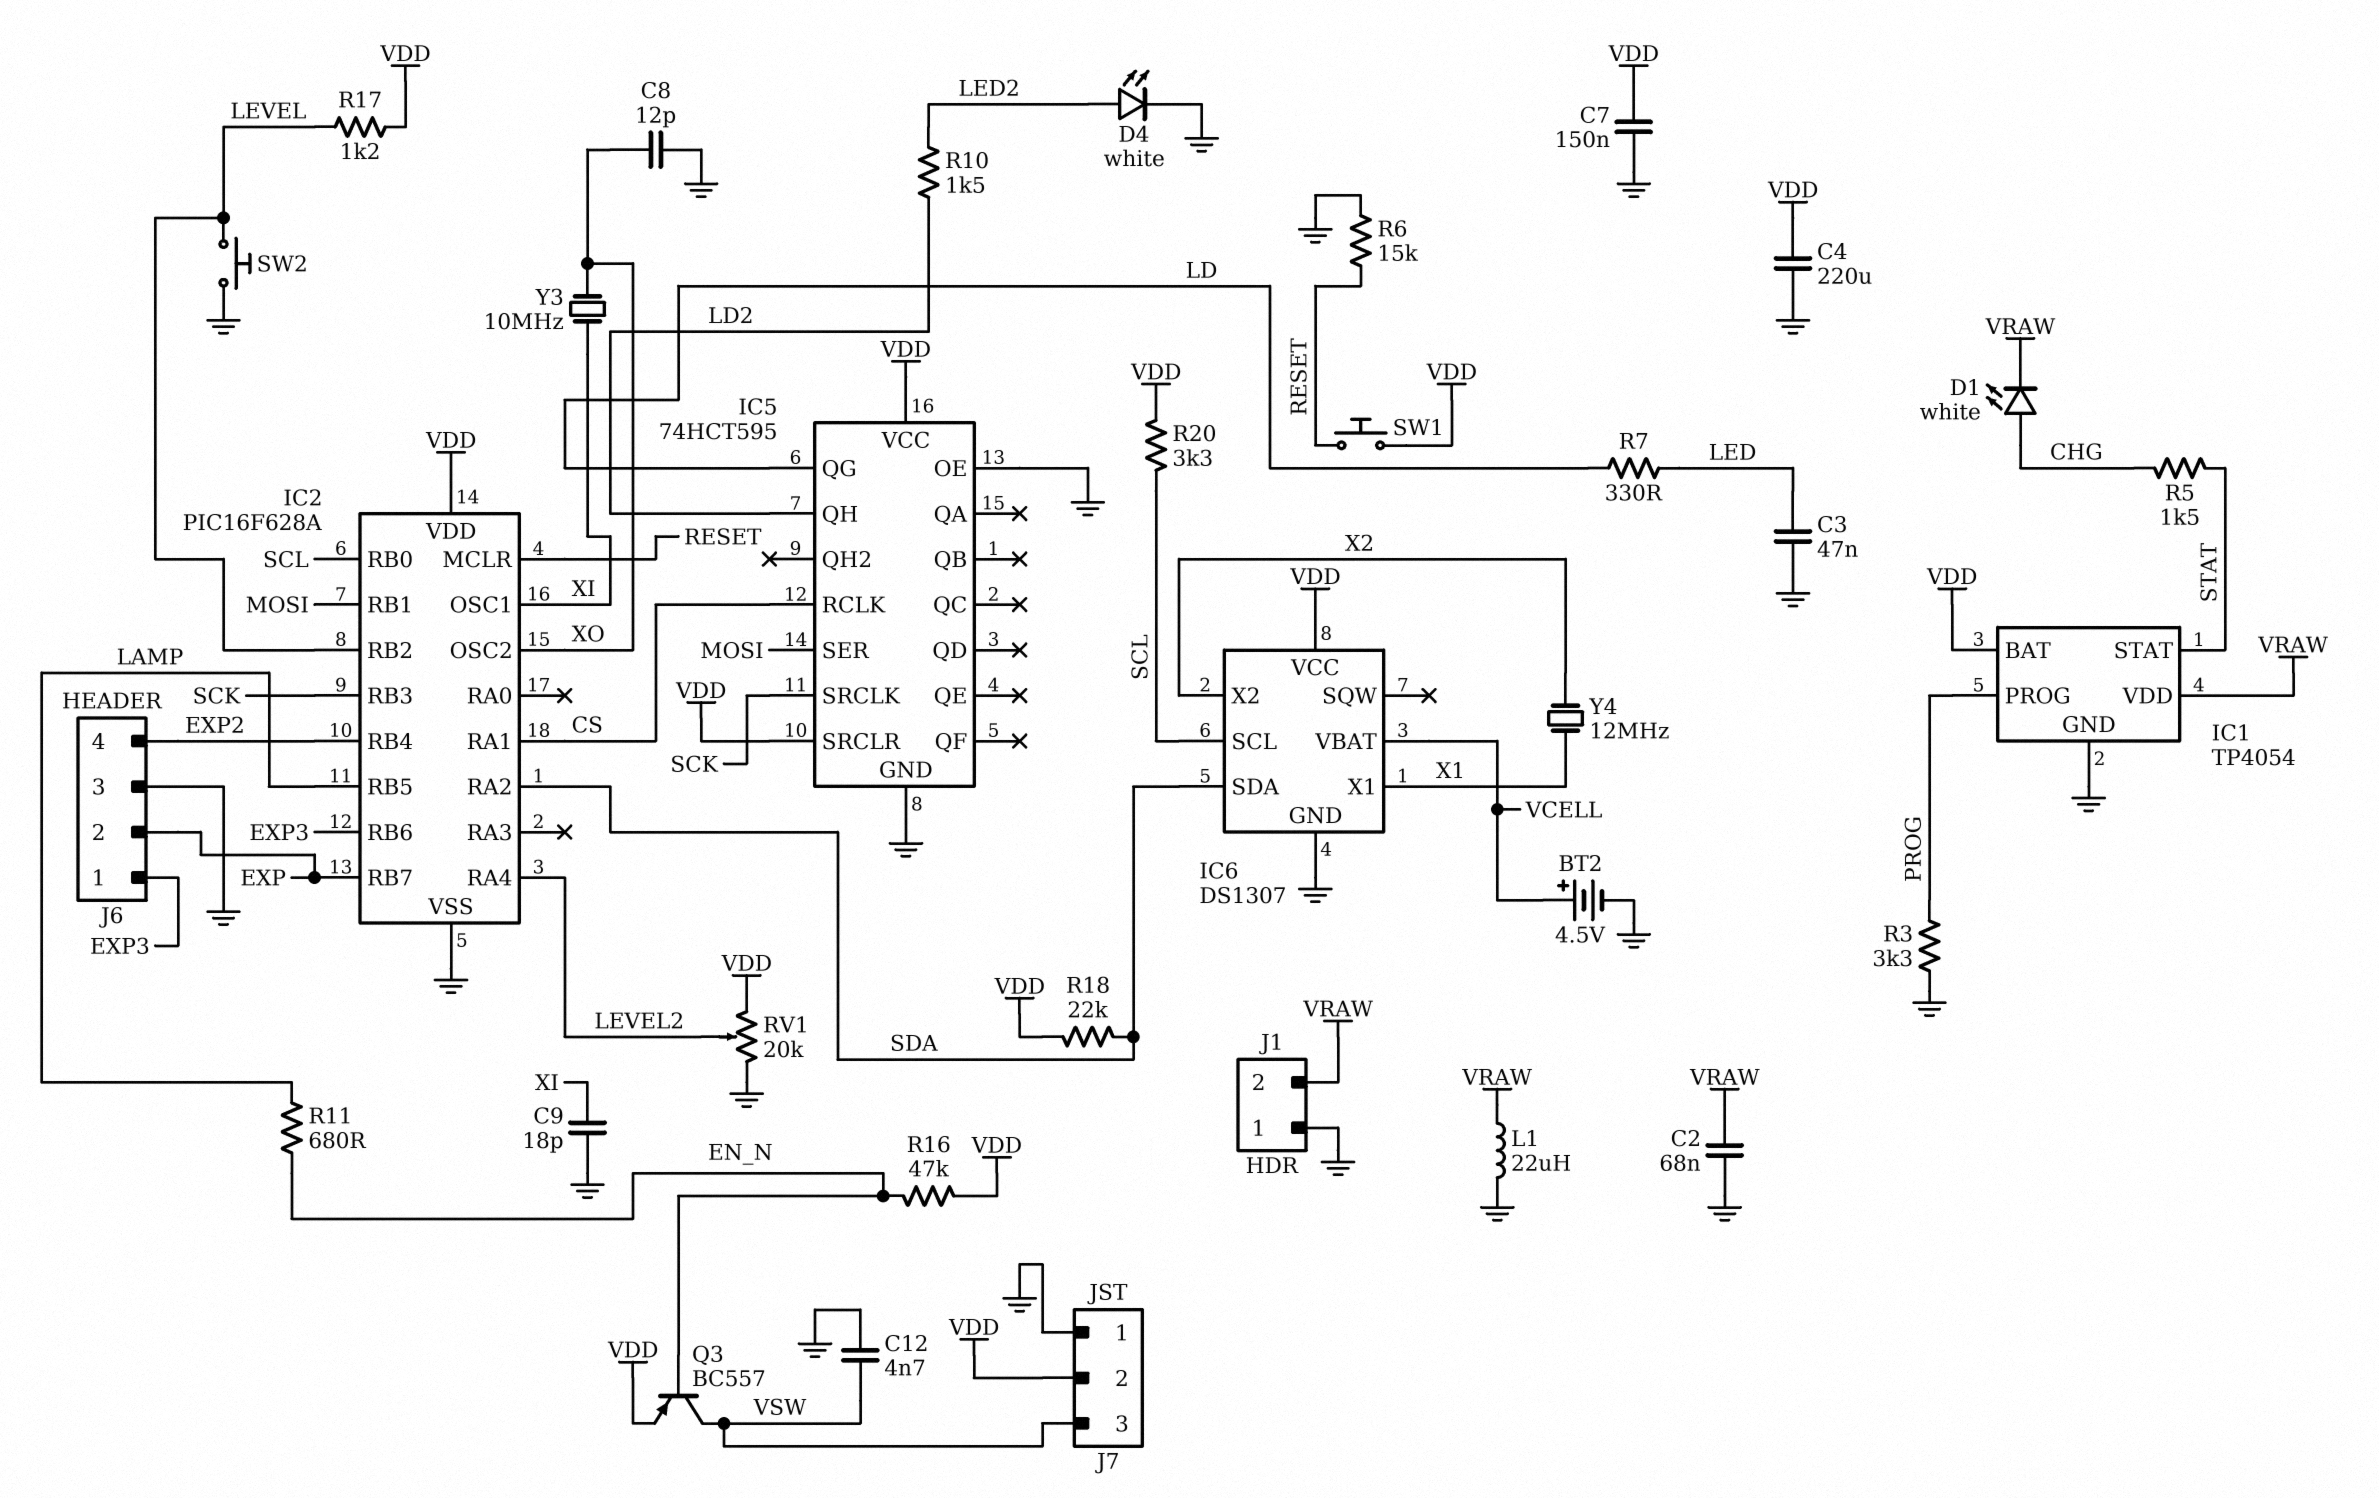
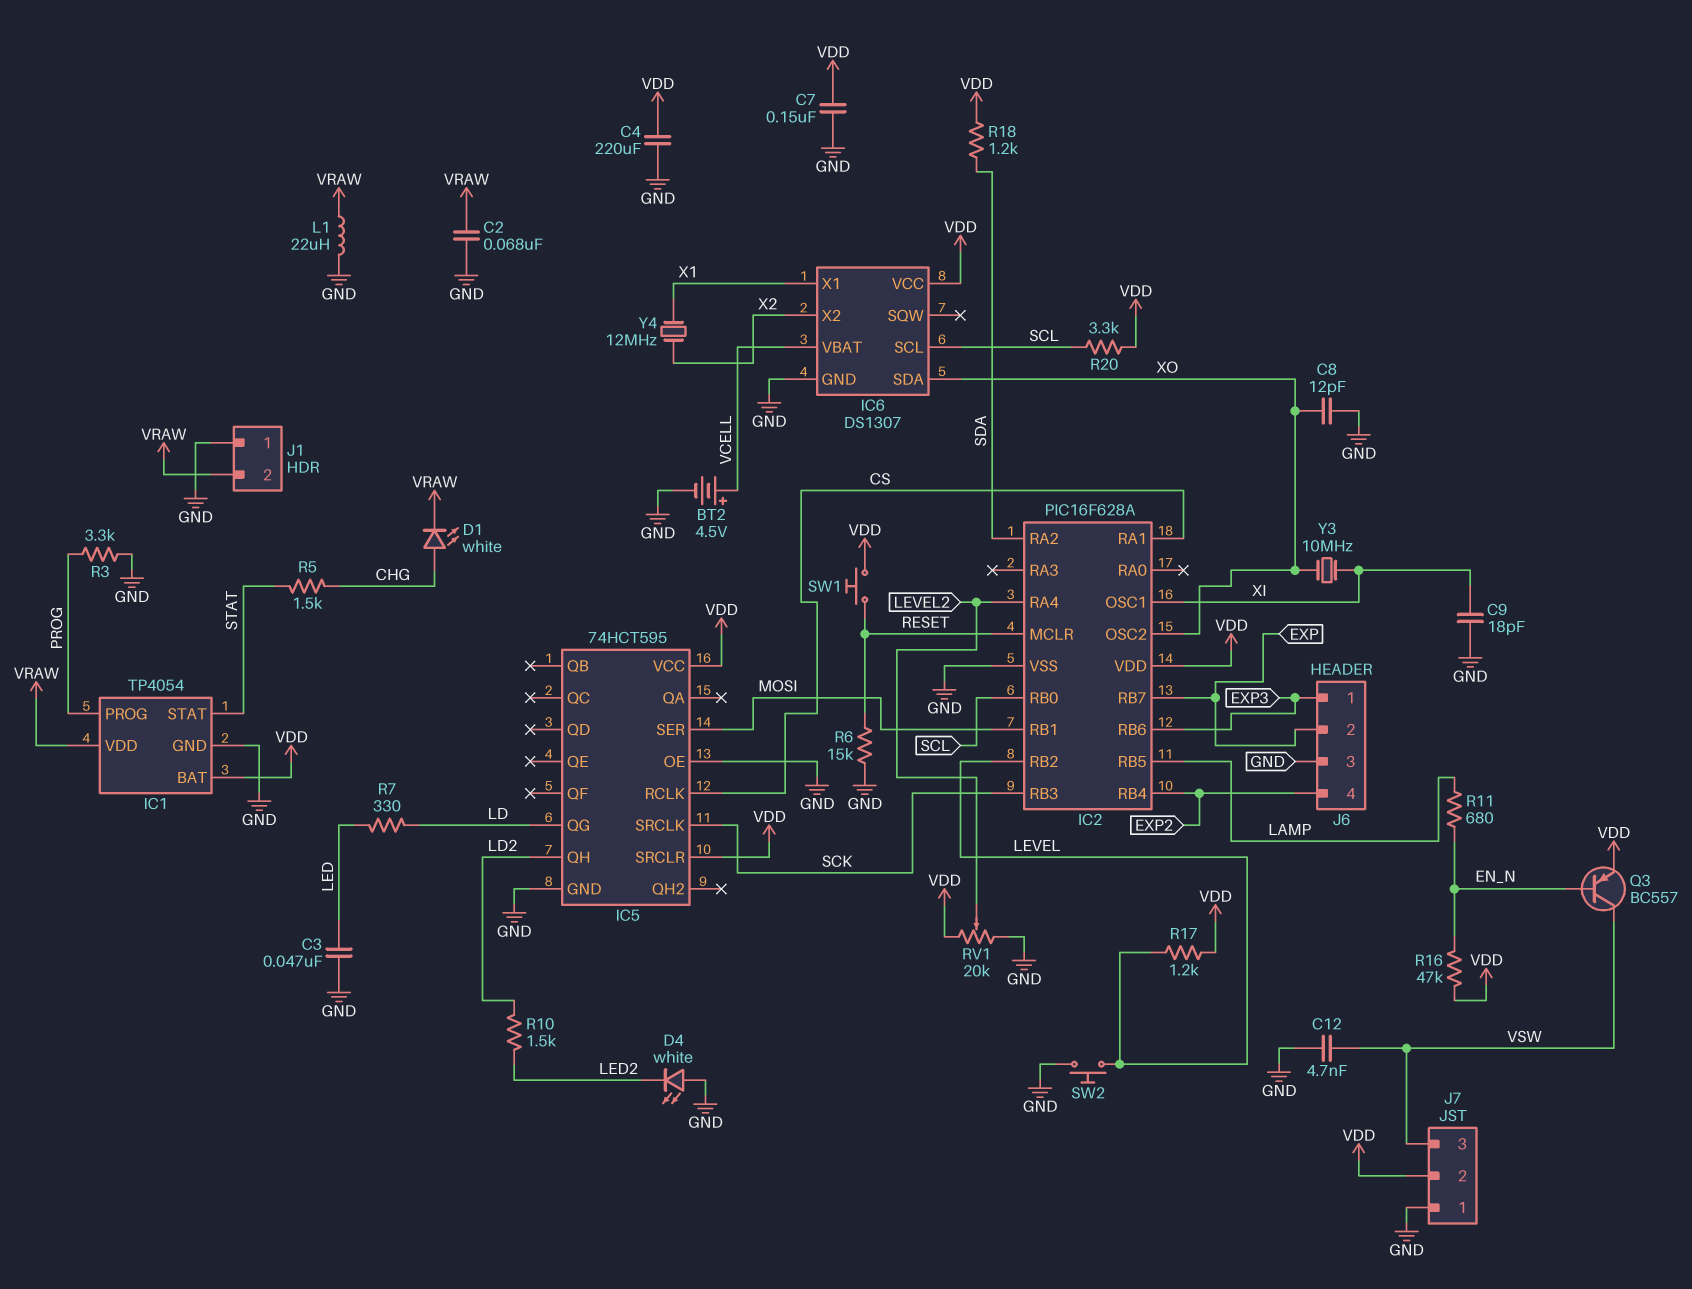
D4: LED white (A LED2, K GND) -> LED white (A GND, K LED2)
IC6 pin SDA: SDA -> XO
R18: 22k (SDA, VDD) -> 1.2k (SDA, VDD)

